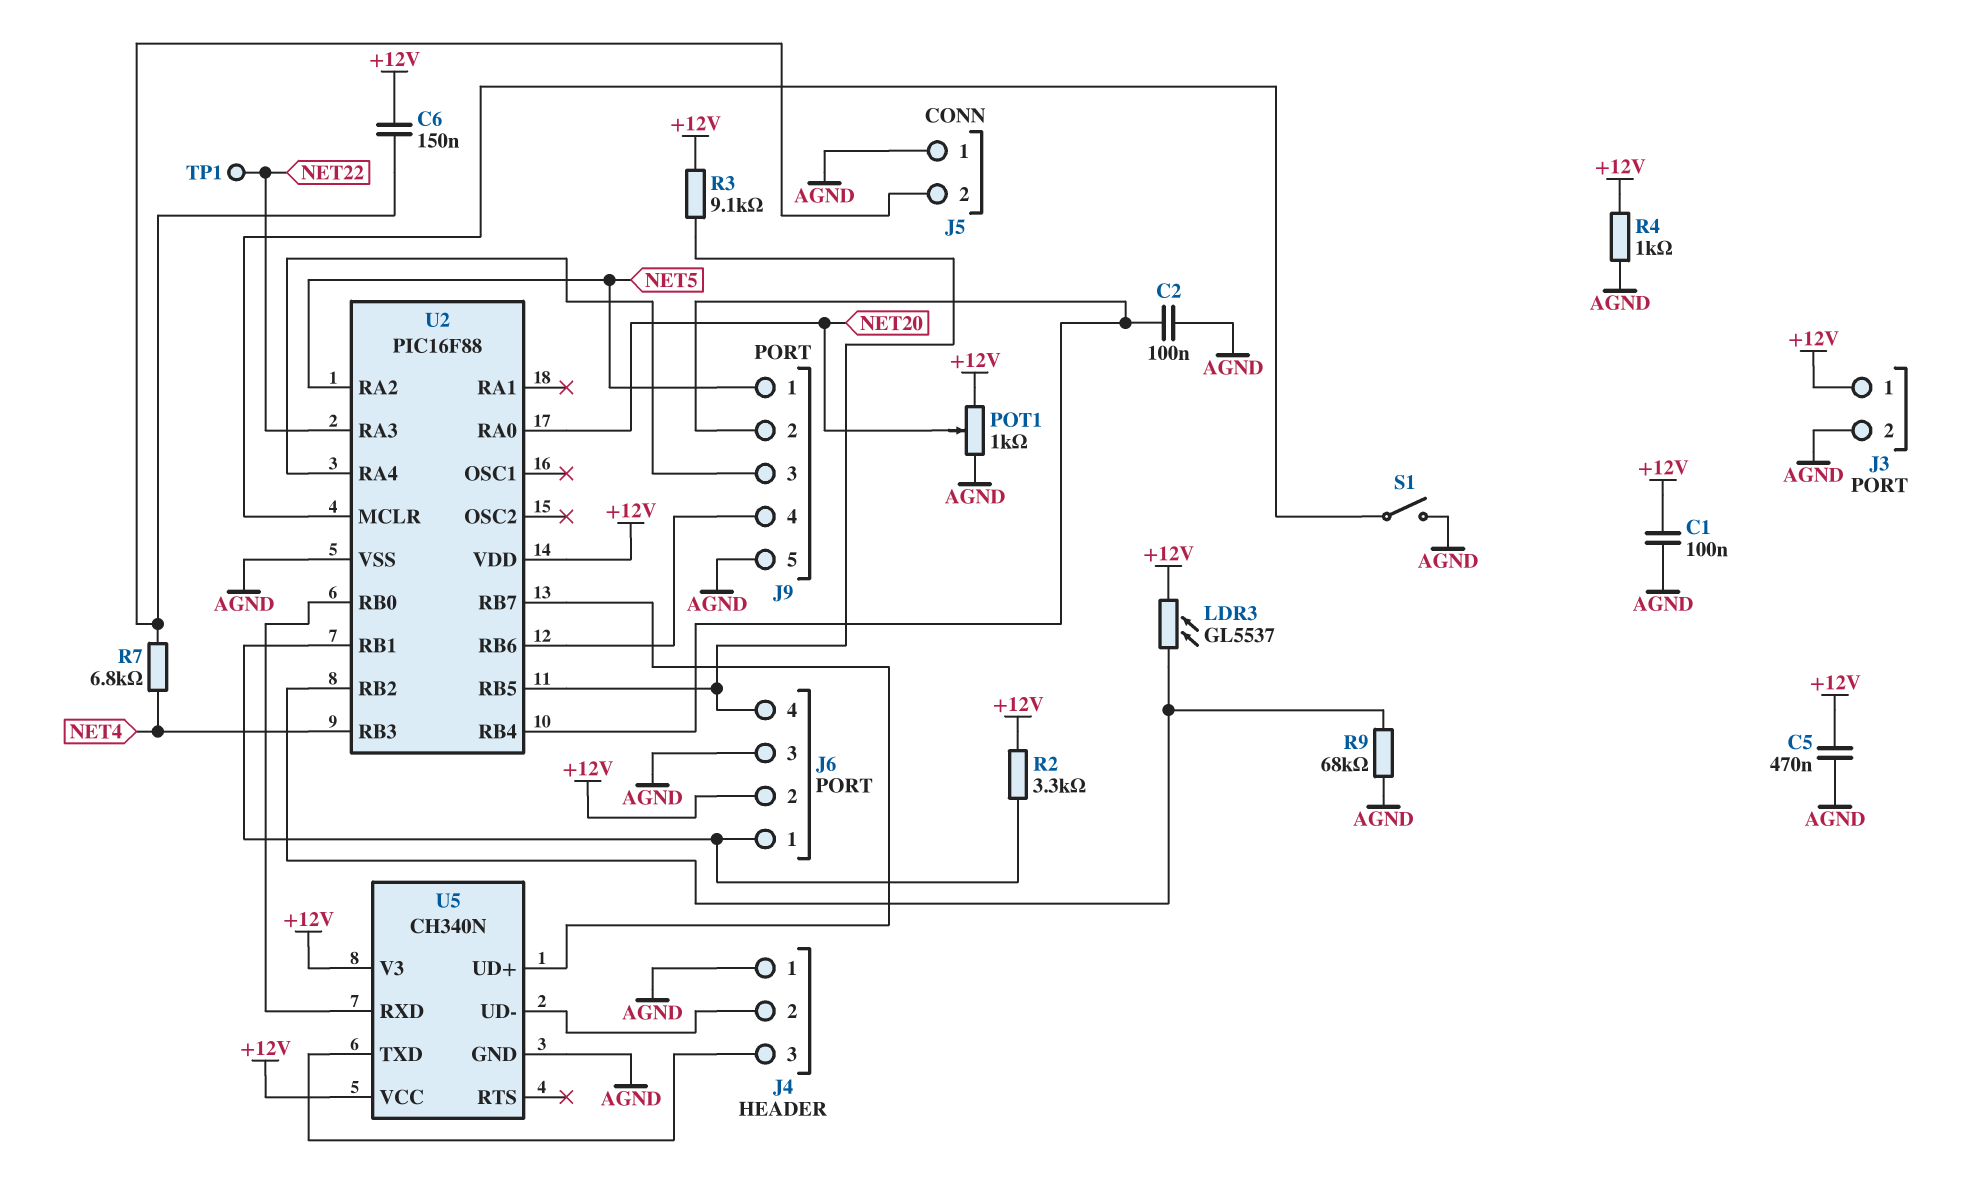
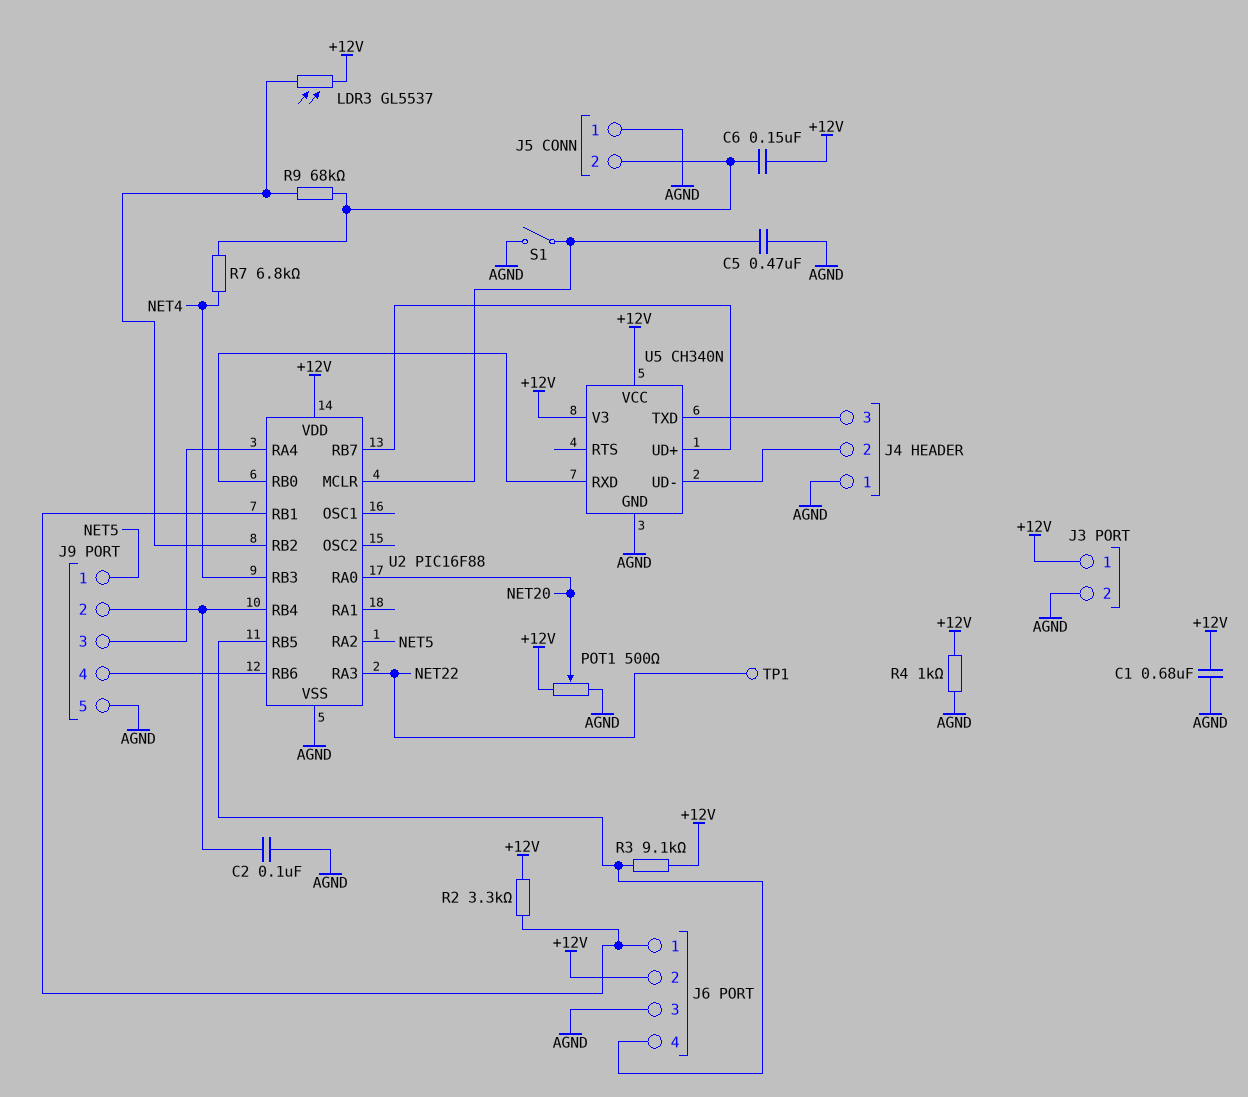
C1: 100nF (+12V, AGND) -> 680nF (+12V, AGND)
C5: 470nF (+12V, AGND) -> 470nF (AGND, U2/MCLR)
POT1: 1k (+12V, AGND, wiper NET20) -> 500 (+12V, AGND, wiper NET20)
R9: 68k (AGND, U2/RB2) -> 68k (J5/2, U2/RB2)

